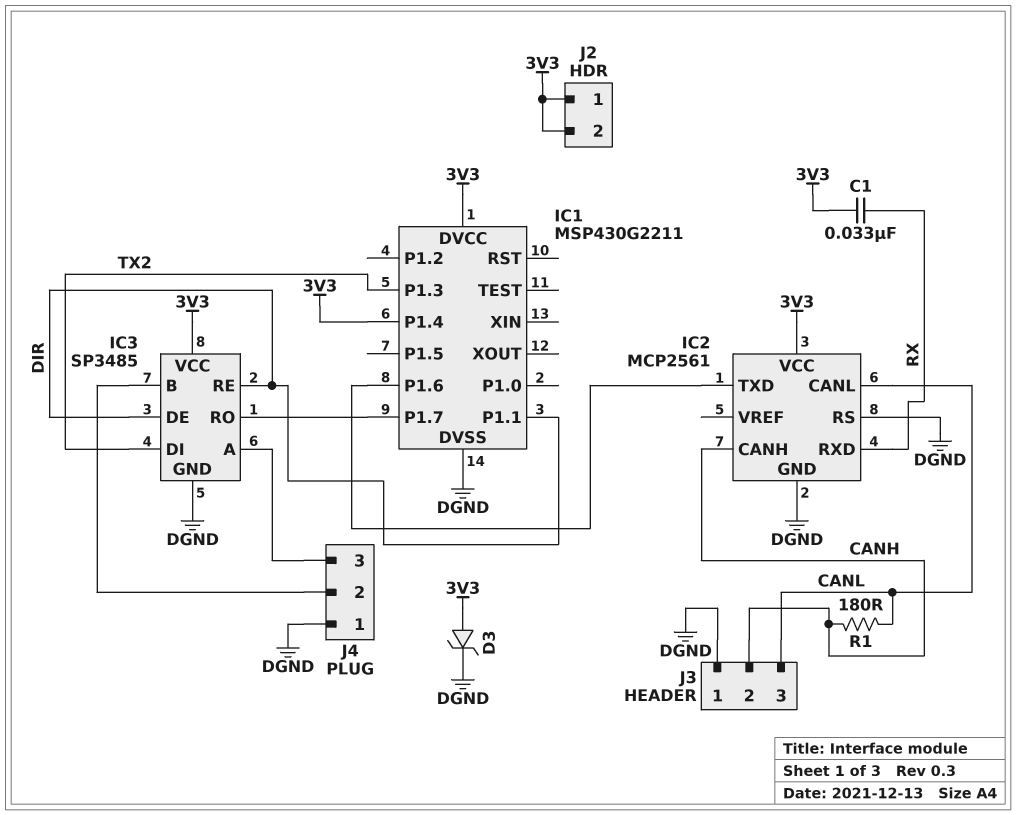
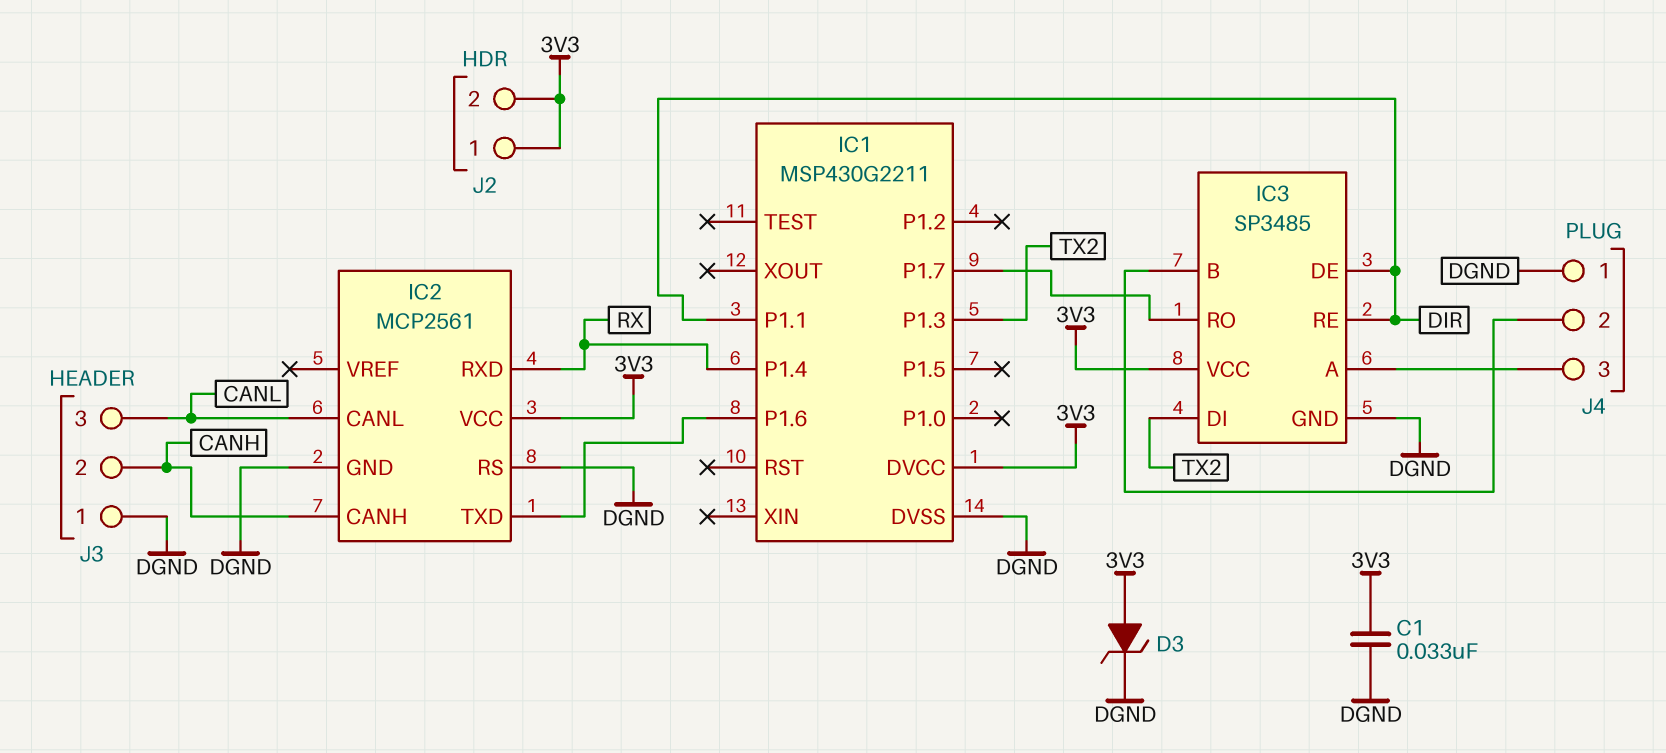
C1: 33nF (3V3, RX) -> 33nF (3V3, DGND)
IC1 pin P1.4: 3V3 -> RX
R1: 180 (CANH, CANL) -> none

